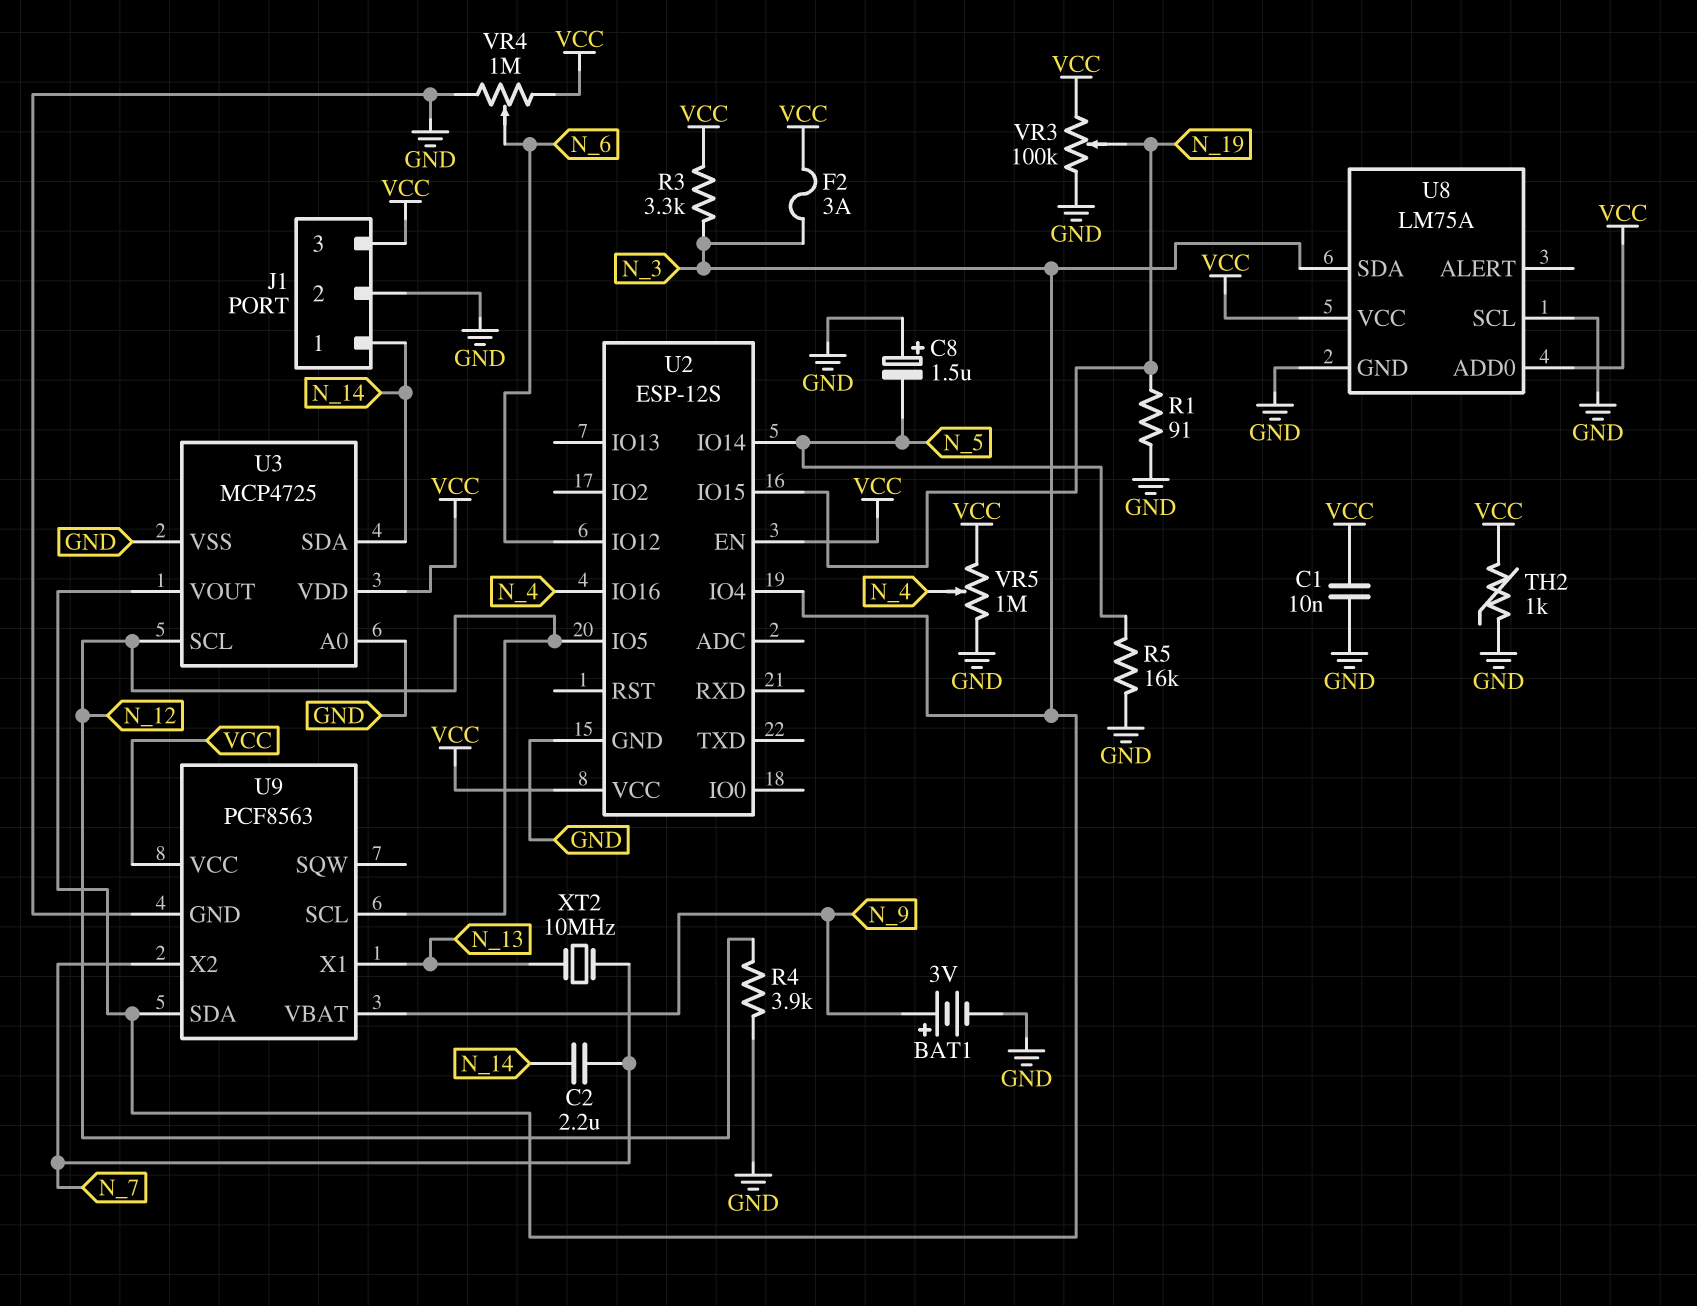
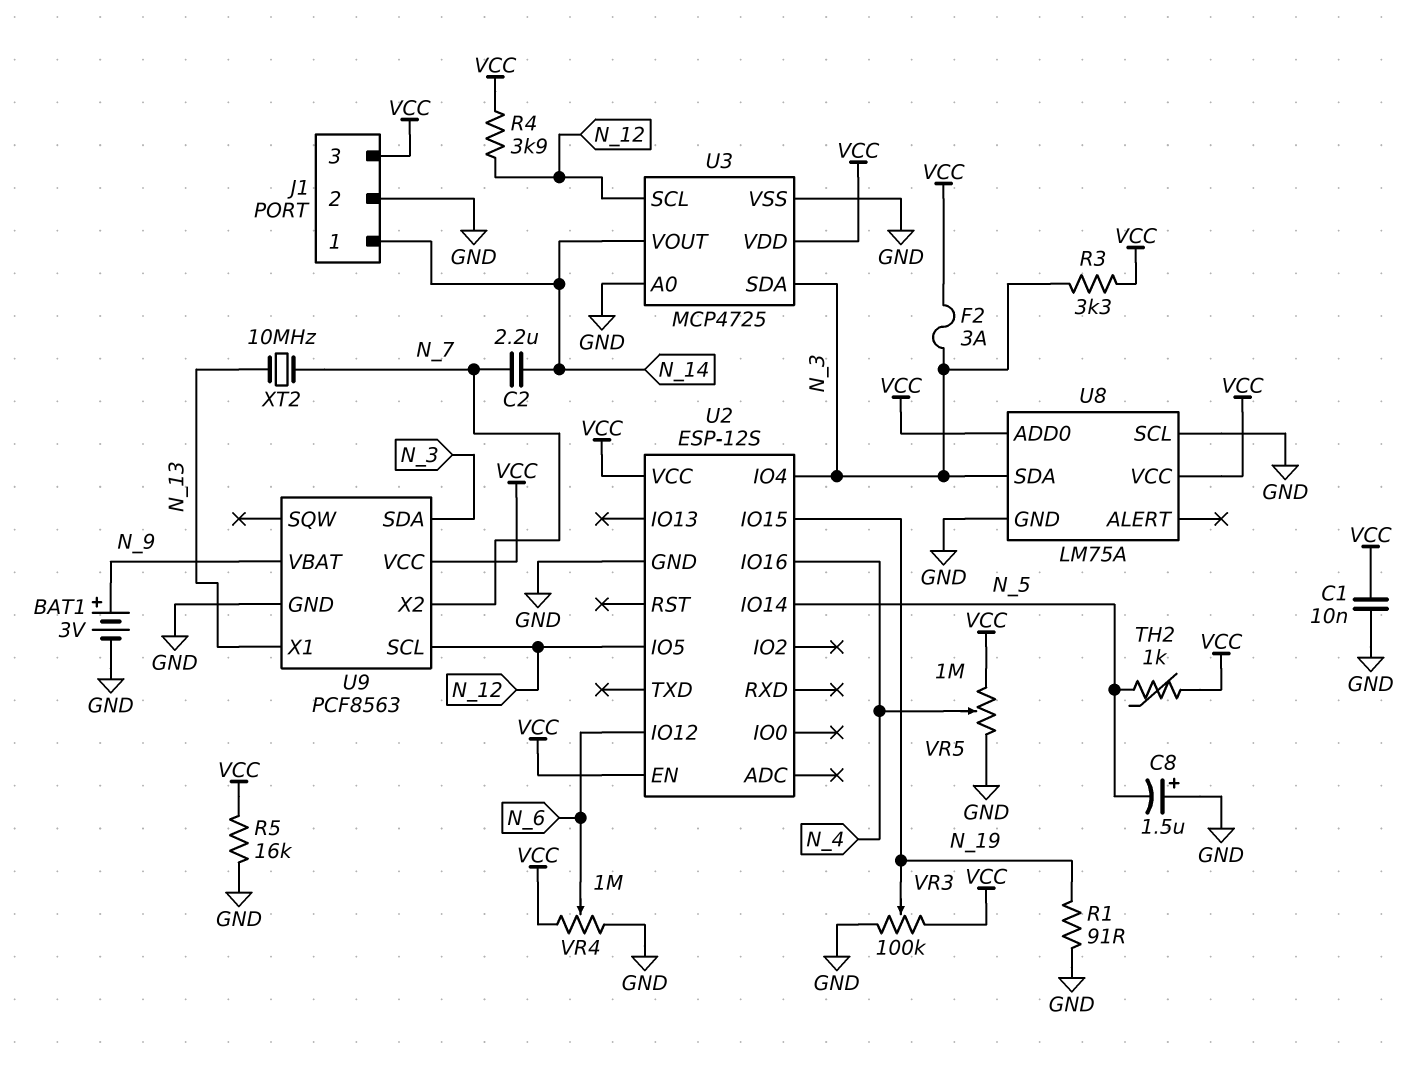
R4: 3.9k (GND, N_12) -> 3.9k (N_12, VCC)
R5: 16k (GND, N_5) -> 16k (GND, VCC)
TH2: 1k (GND, VCC) -> 1k (N_5, VCC)
U3 pin SDA: N_14 -> N_3
U3 pin VOUT: N_3 -> N_14

